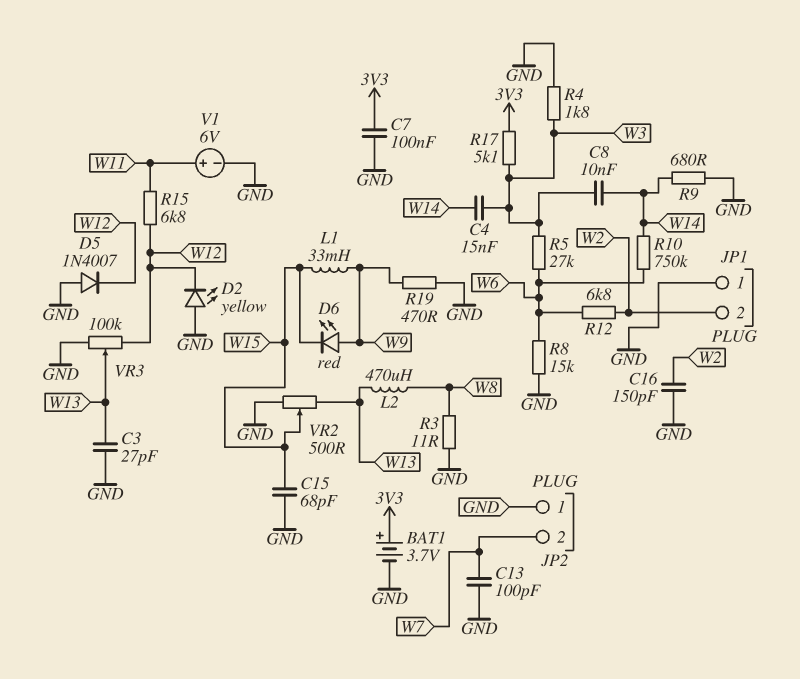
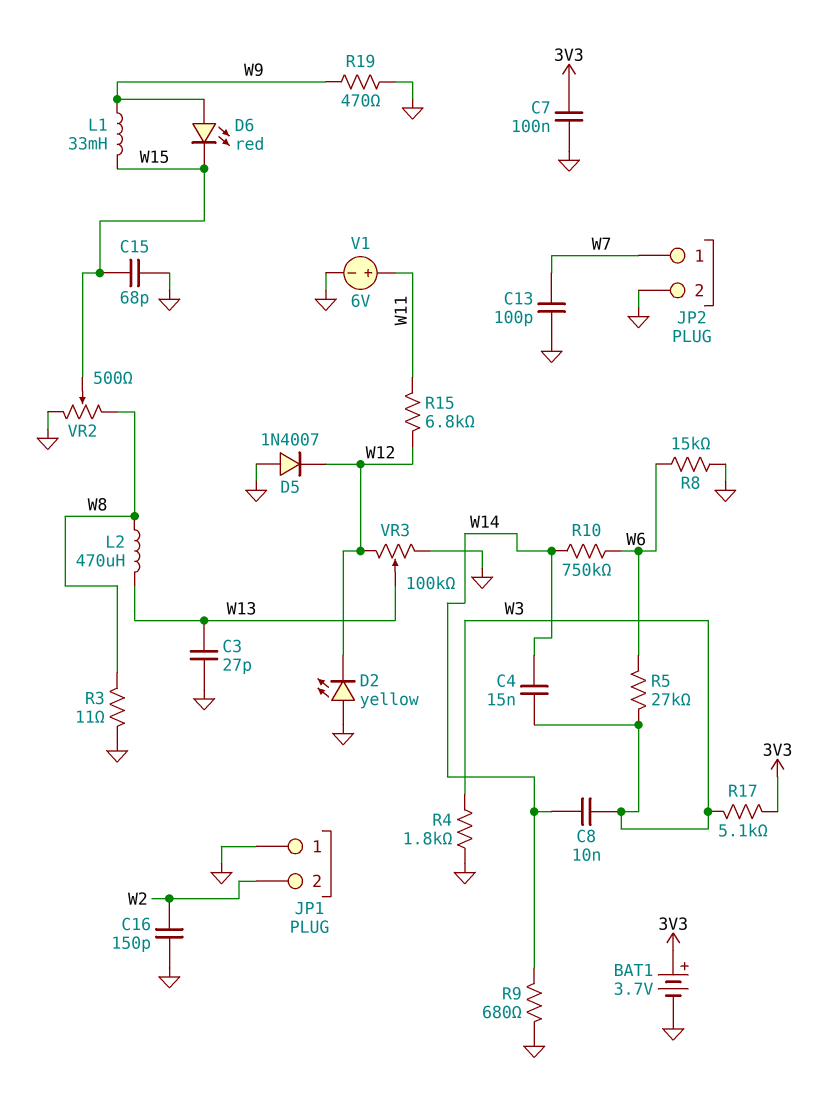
JP2 pin 1: GND -> W7
JP2 pin 2: W7 -> GND
R12: 6.8k (W2, W6) -> none
VR2: 500 (GND, W13, wiper W15) -> 500 (GND, W8, wiper W15)

